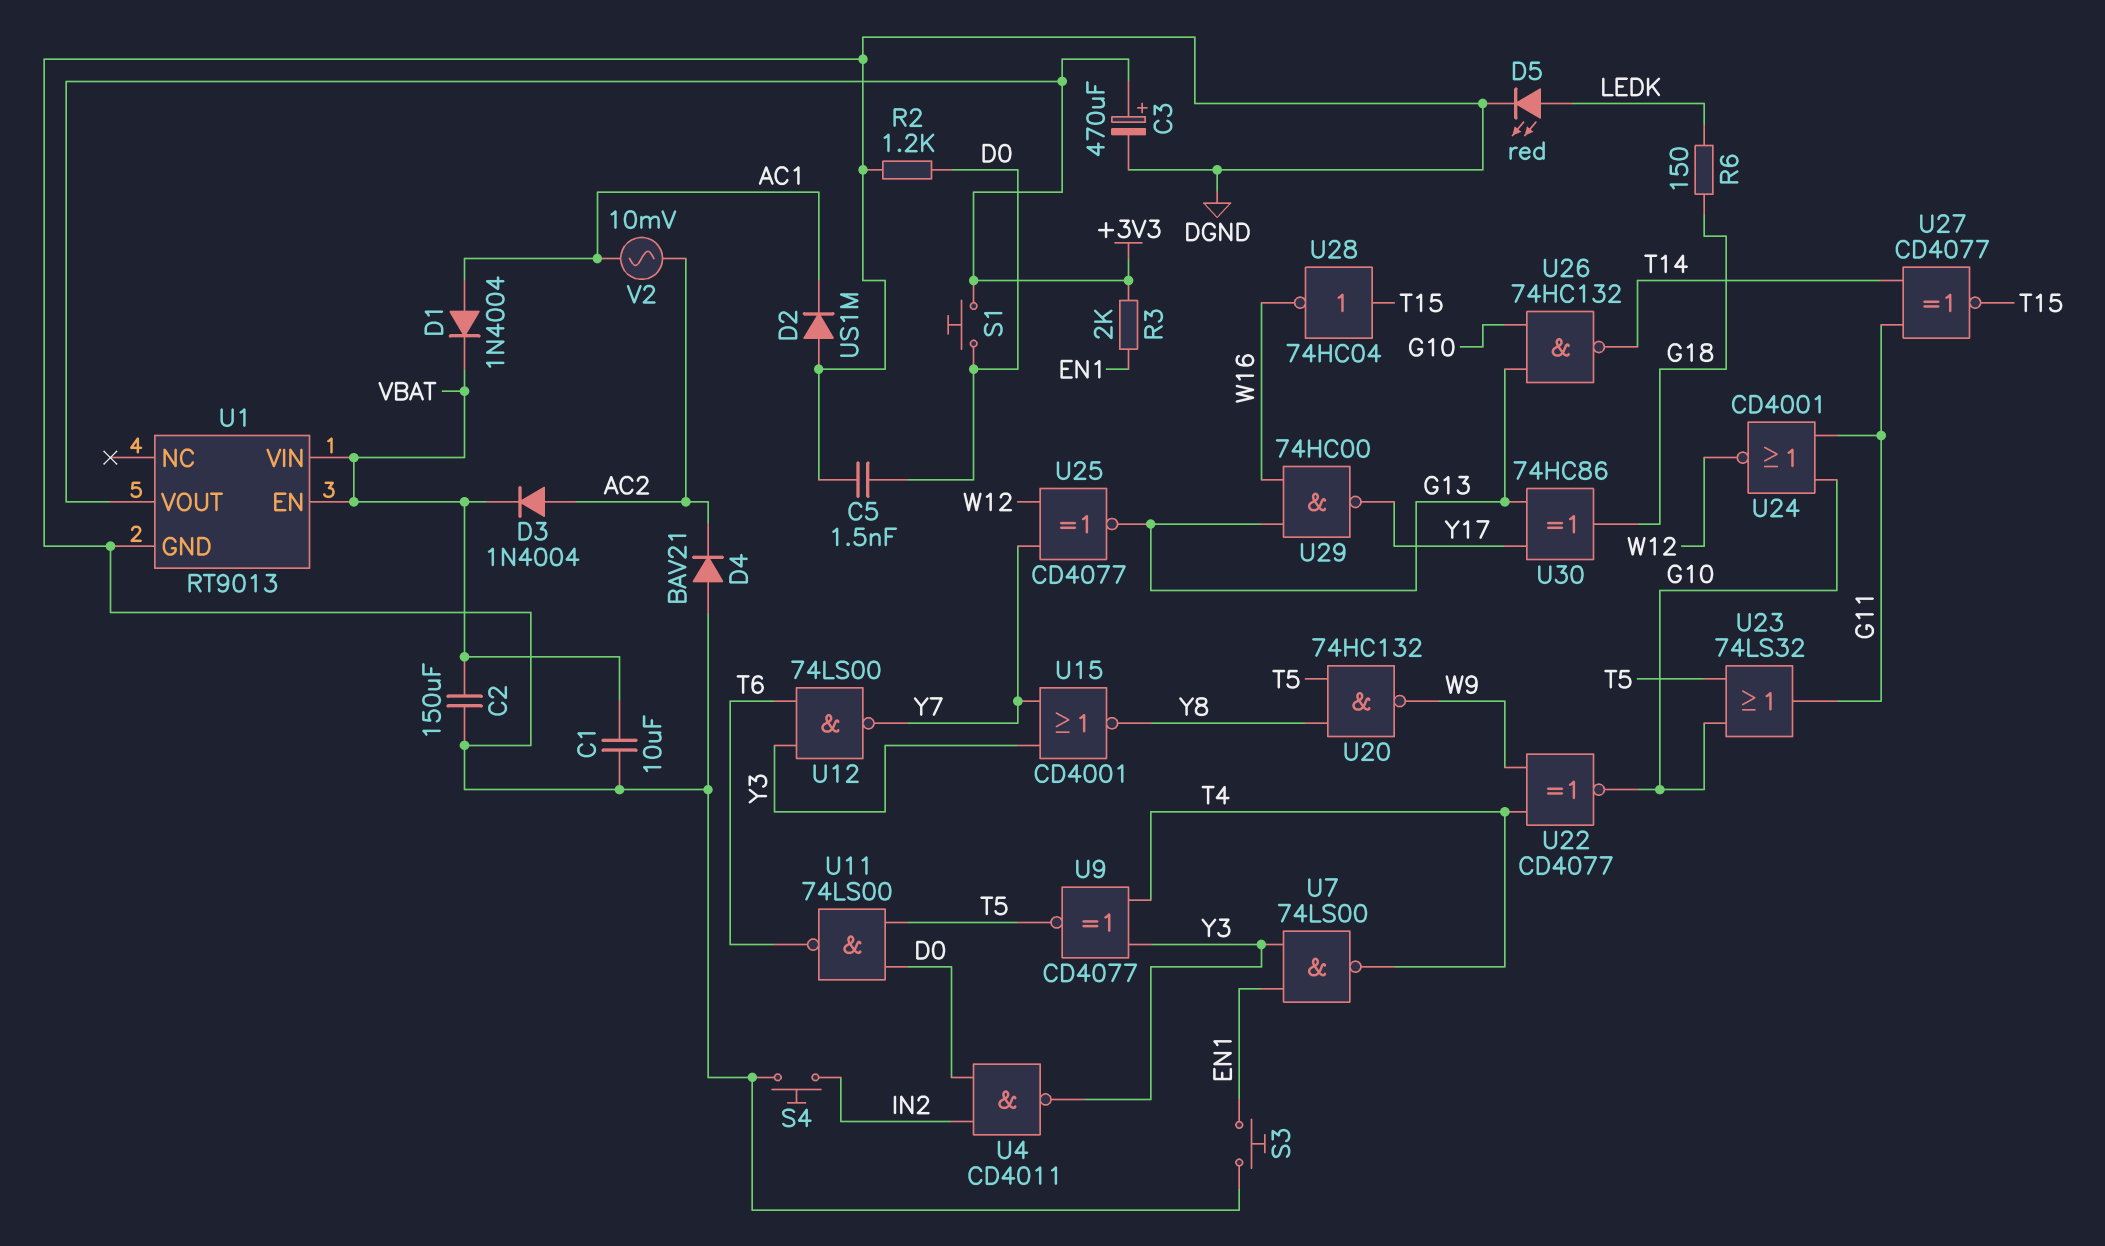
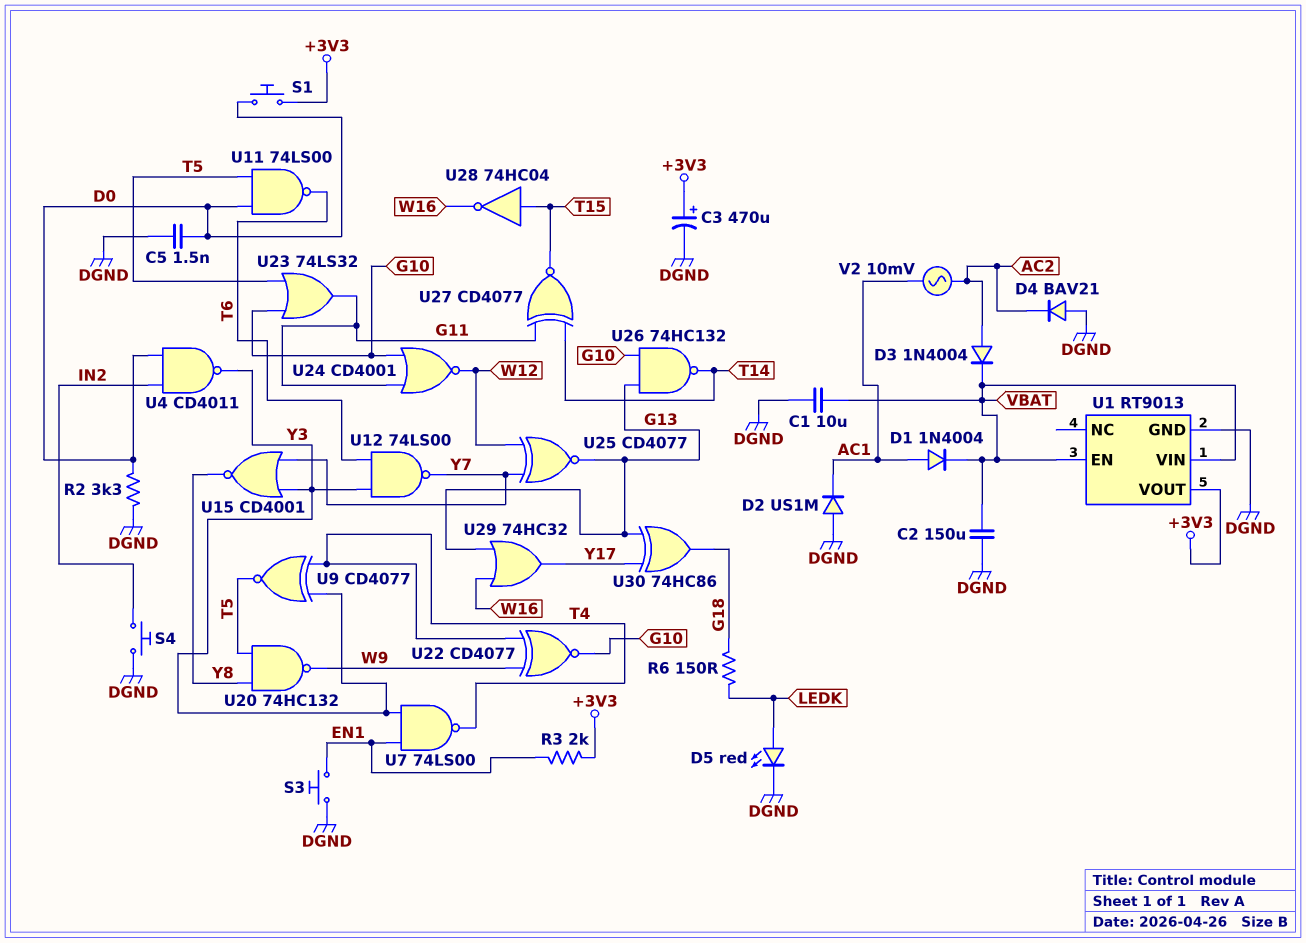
R2: 1.2k (D0, DGND) -> 3.3k (D0, DGND)
U29: NAND 74HC00 (in G13, in W16, out Y17) -> OR 74HC32 (in G13, in W16, out Y17)

